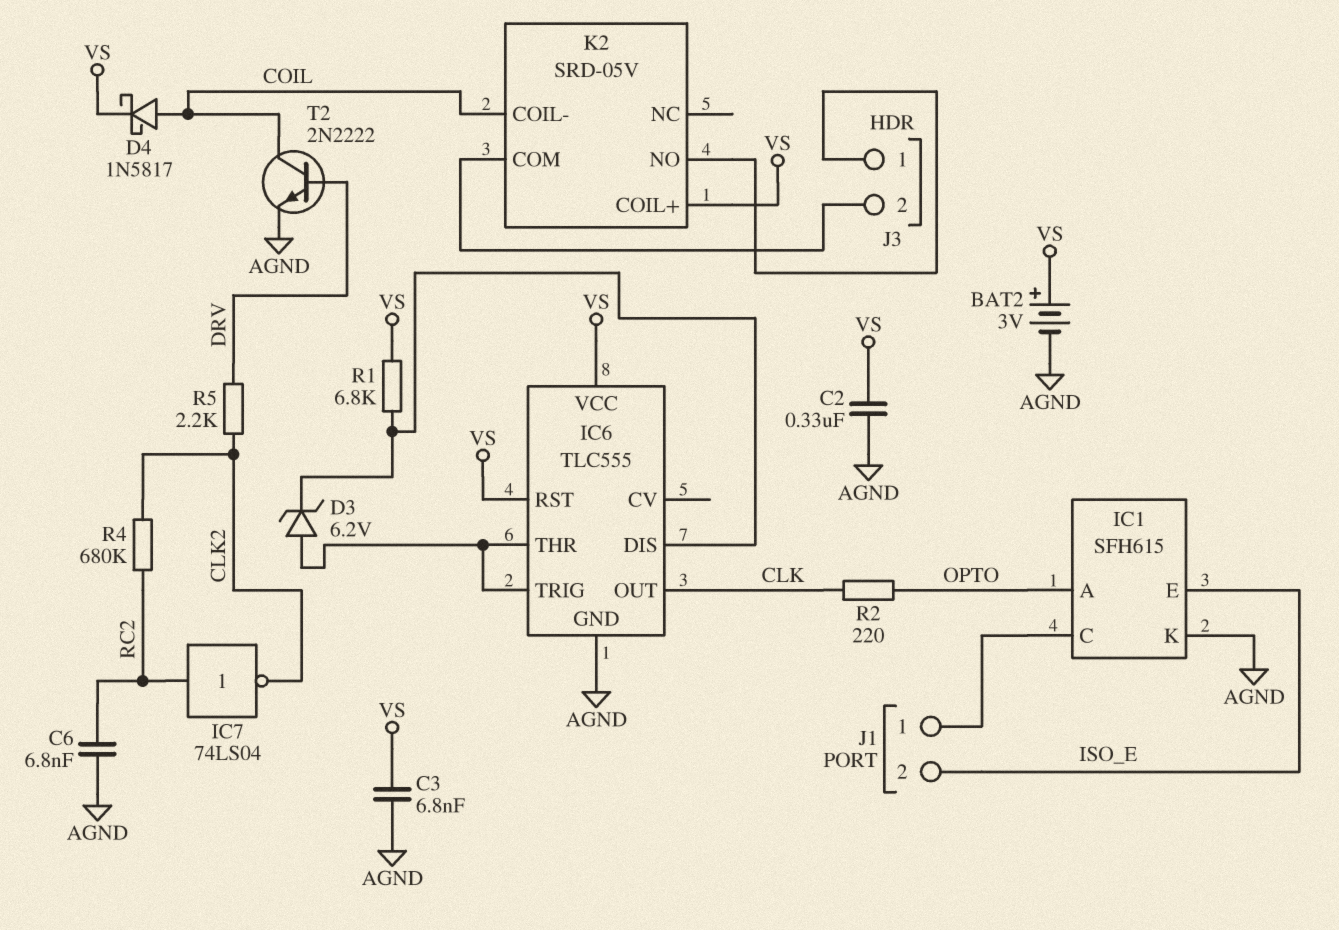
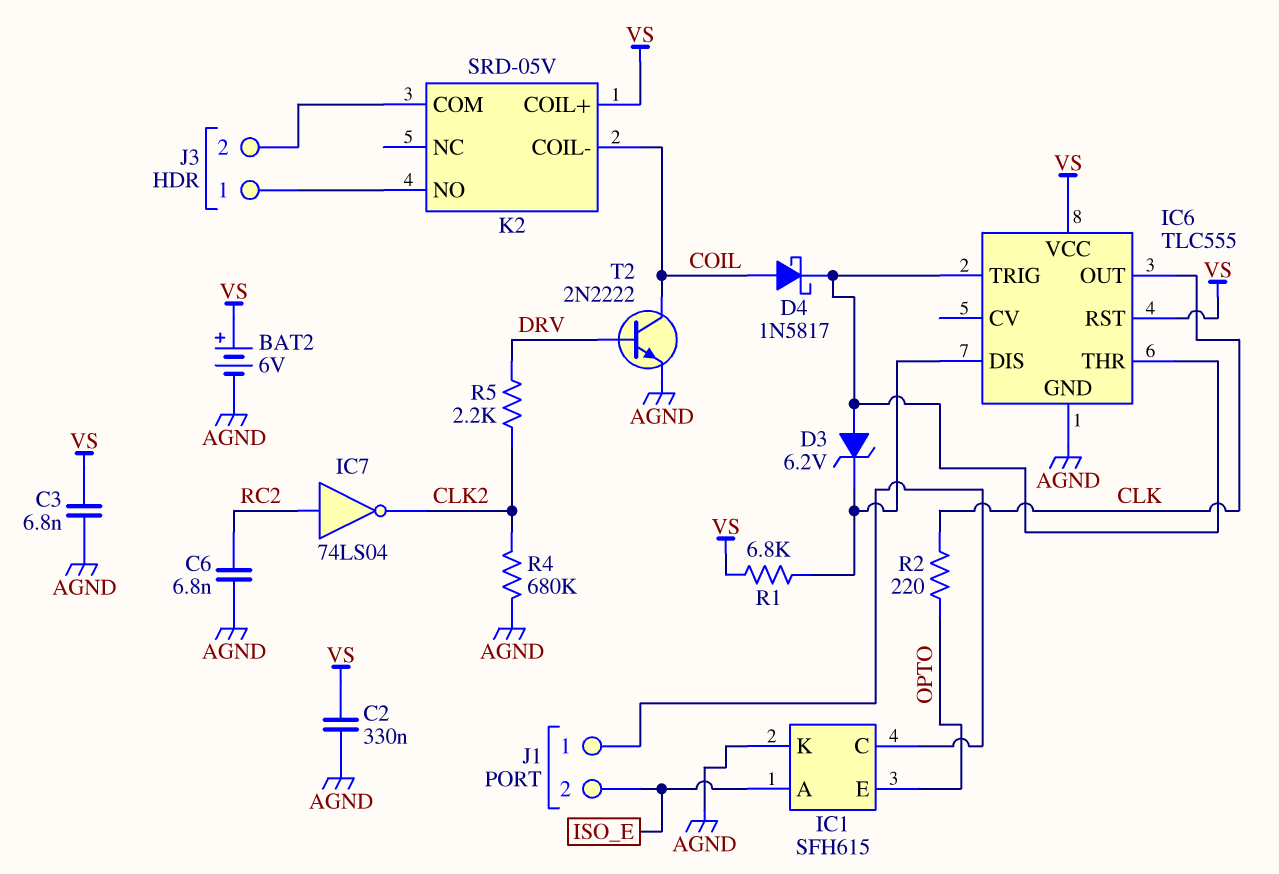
BAT2: 3V (plus VS, minus AGND) -> 6V (plus VS, minus AGND)
D4: schottky 1N5817 (A COIL, K VS) -> schottky 1N5817 (A COIL, K IC6/THR)
IC1 pin A: OPTO -> ISO_E
IC1 pin E: ISO_E -> OPTO
R4: 680k (CLK2, RC2) -> 680k (AGND, CLK2)

